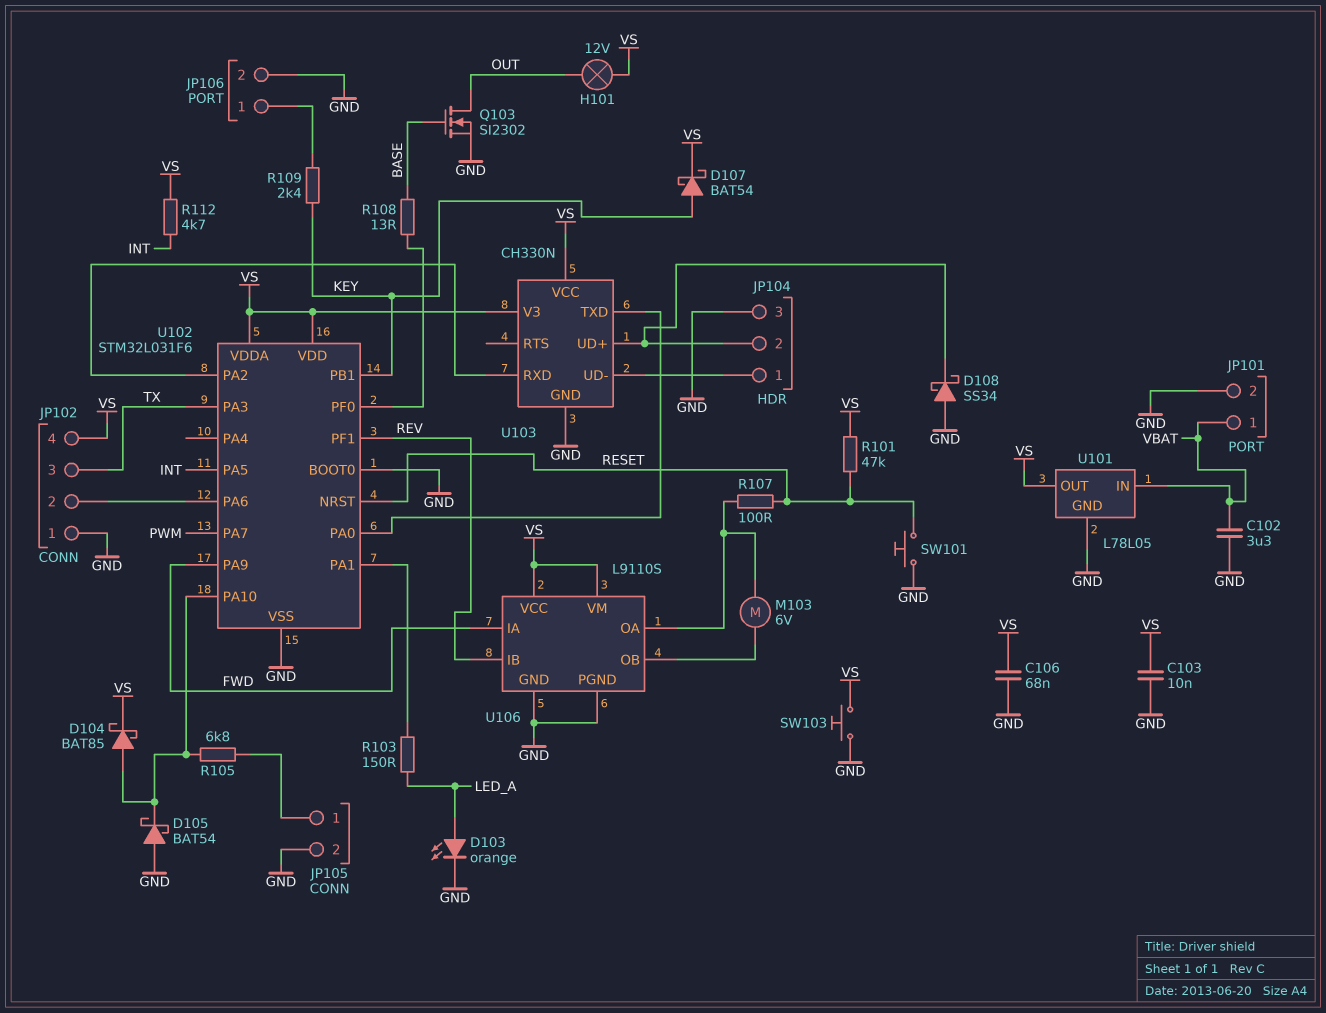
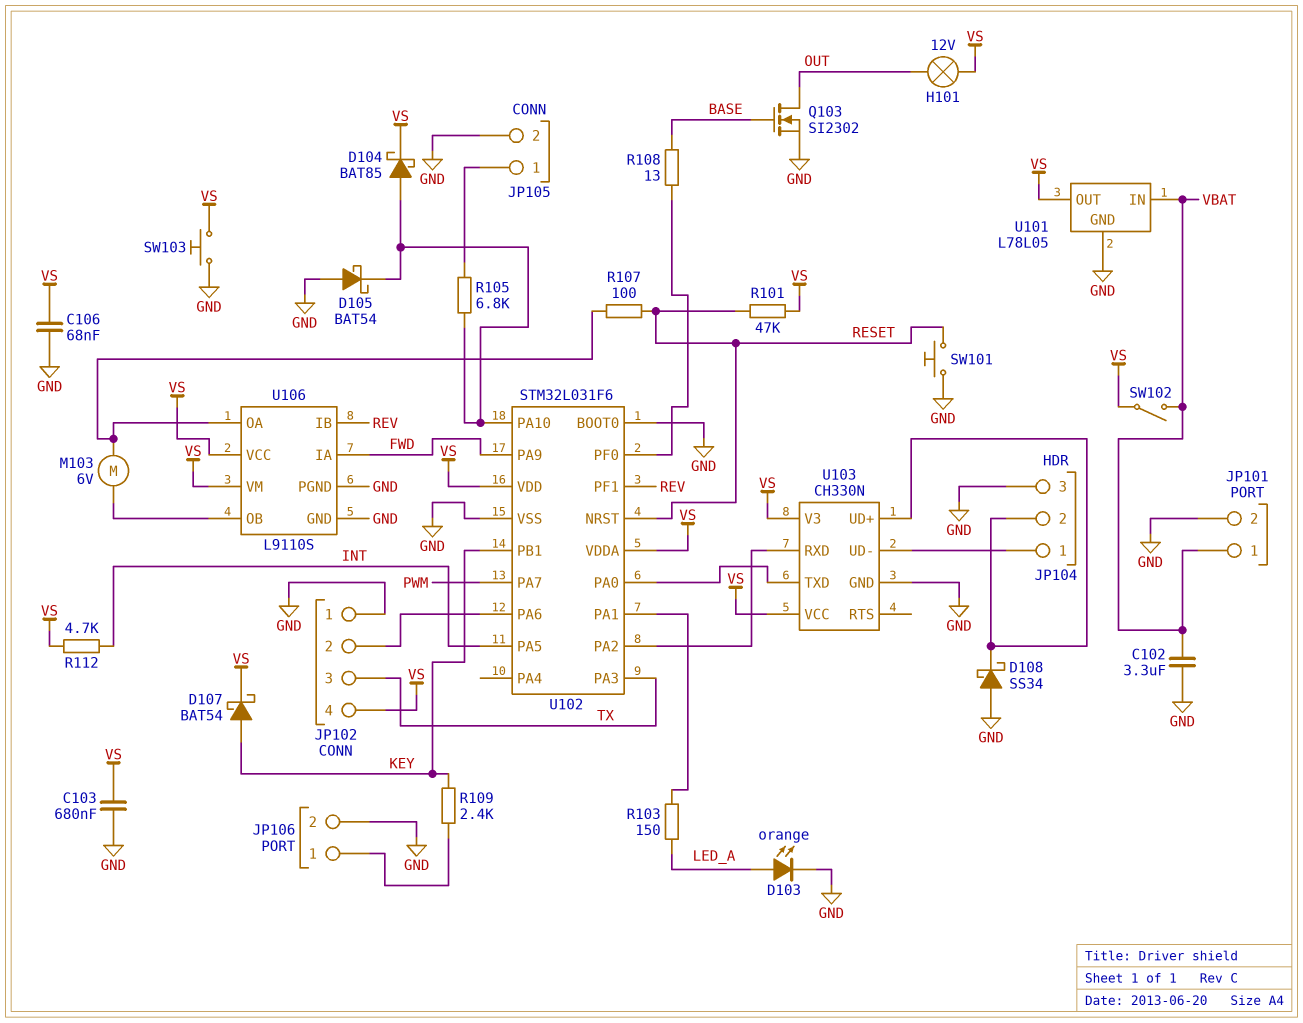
C103: 10nF (GND, VS) -> 680nF (GND, VS)
SW102: none -> switch (VBAT, VS)

